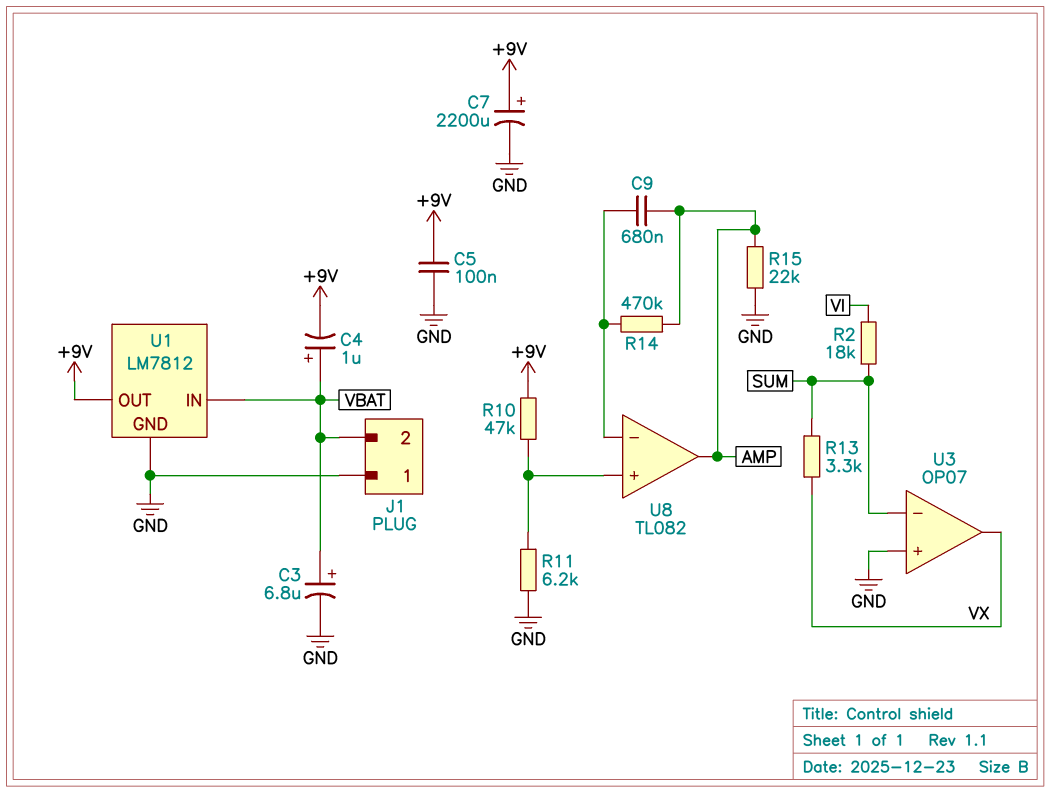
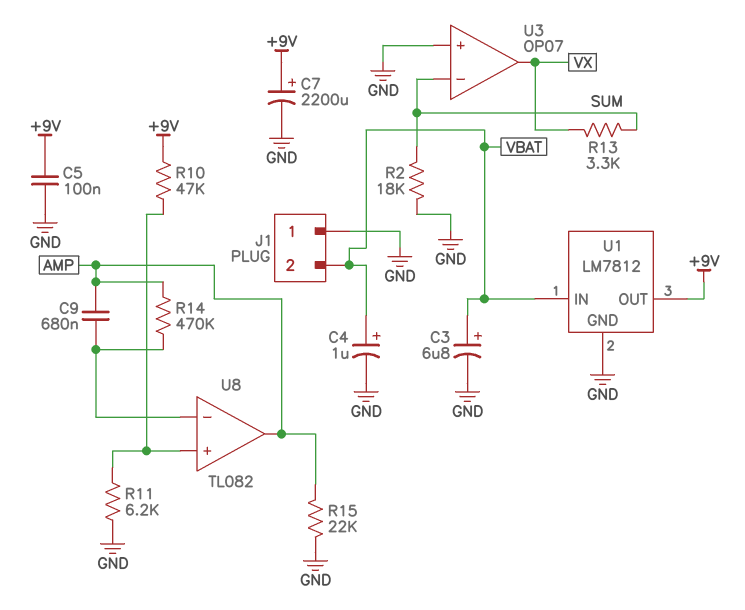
C4: 1uF (plus VBAT, minus +9V) -> 1uF (plus VBAT, minus GND)
R2: 18k (SUM, VI) -> 18k (GND, SUM)

